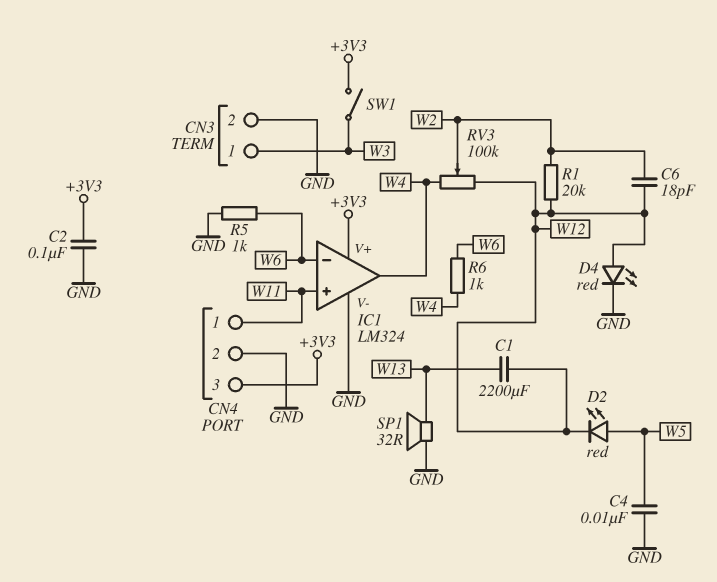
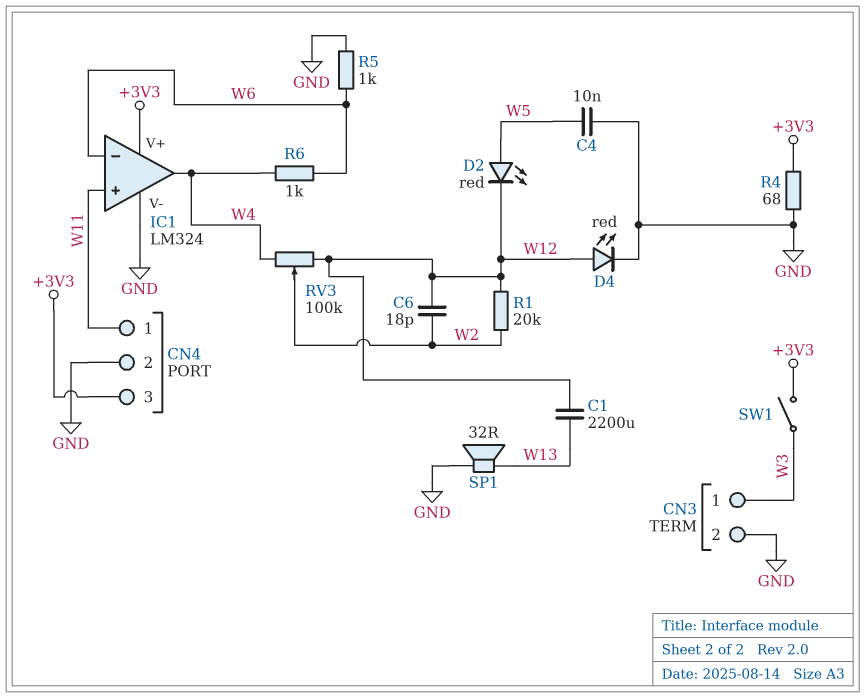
C2: 100nF (+3V3, GND) -> none
R4: none -> 68 (+3V3, GND)

